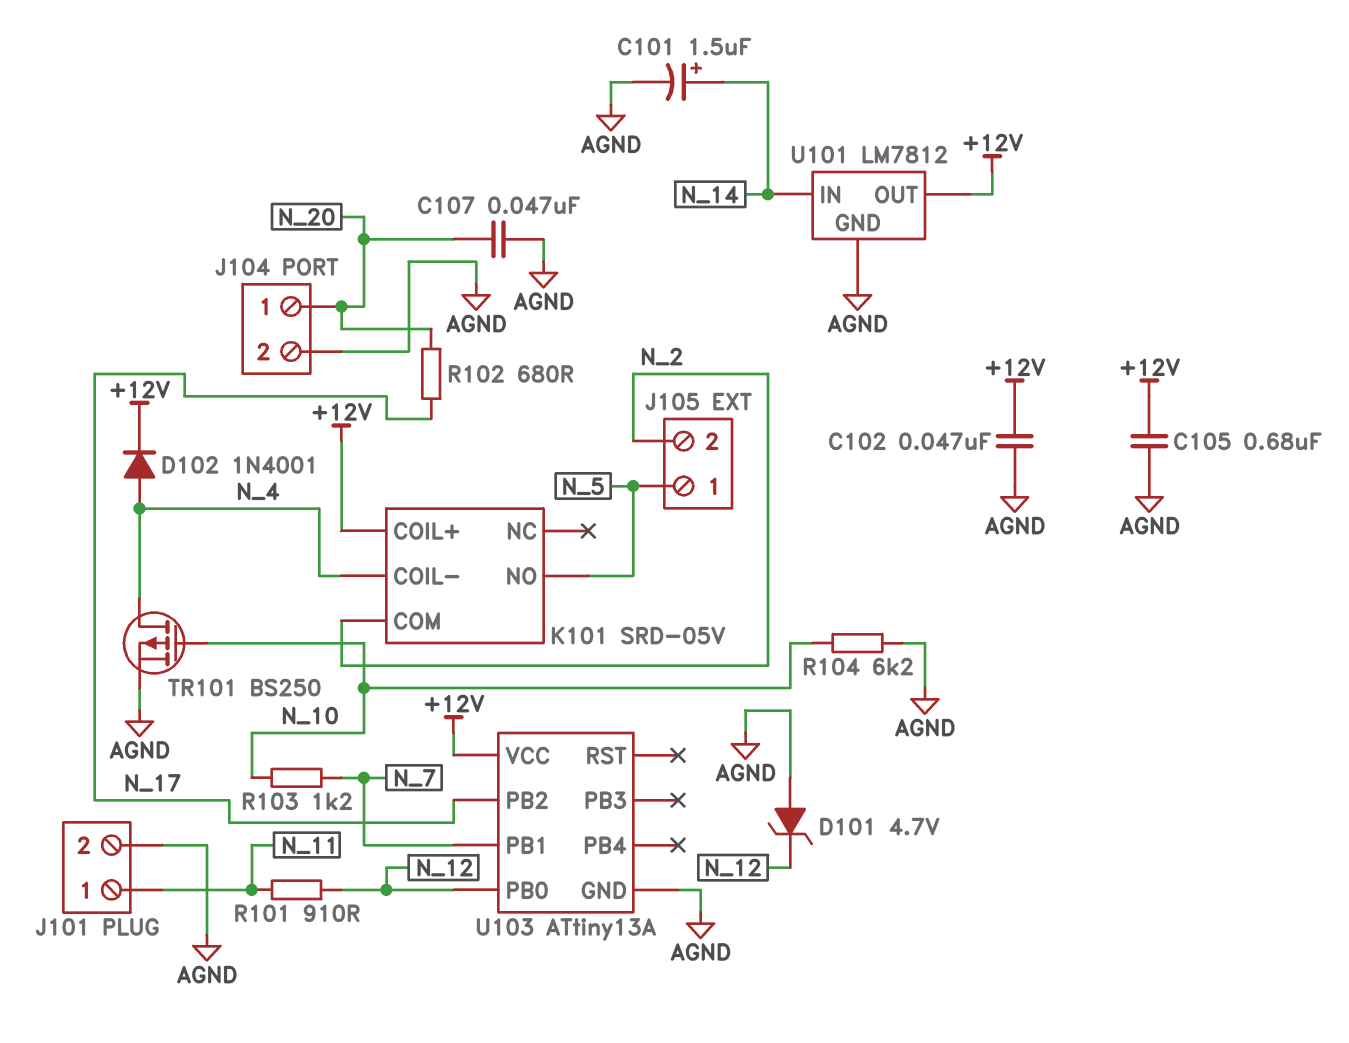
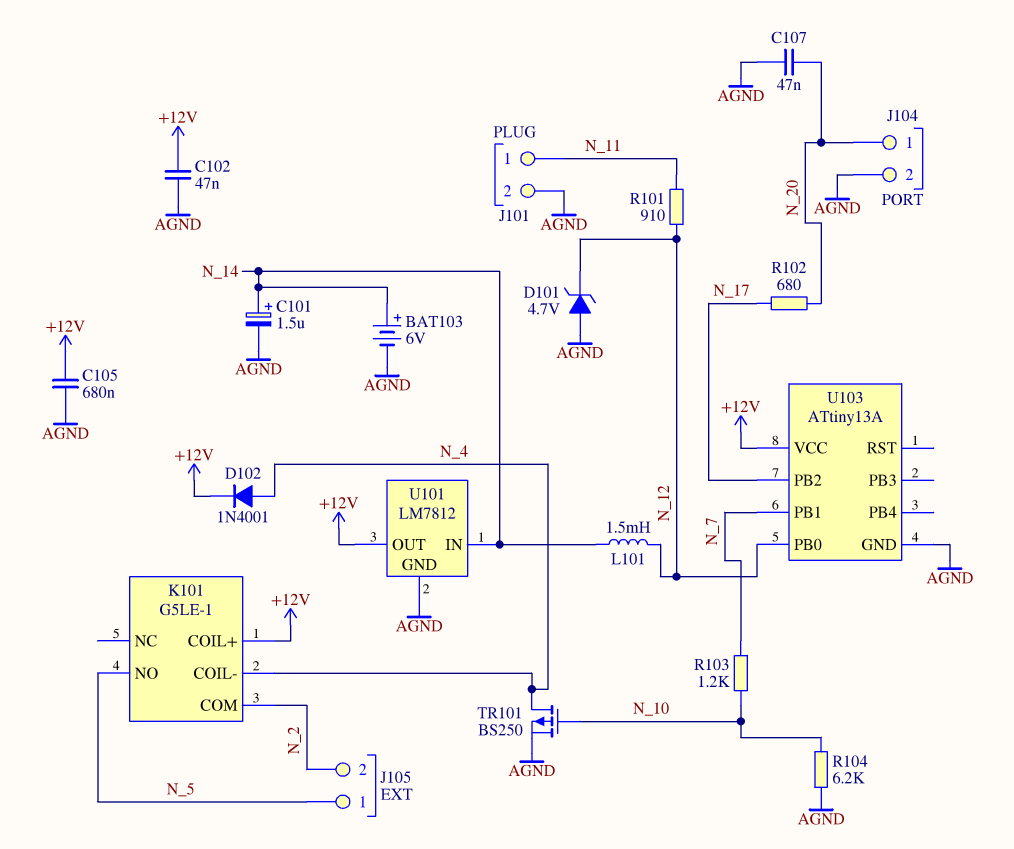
BAT103: none -> 6V (plus N_14, minus AGND)
K101: SRD-05V -> G5LE-1
L101: none -> 1.5mH (N_12, N_14)

